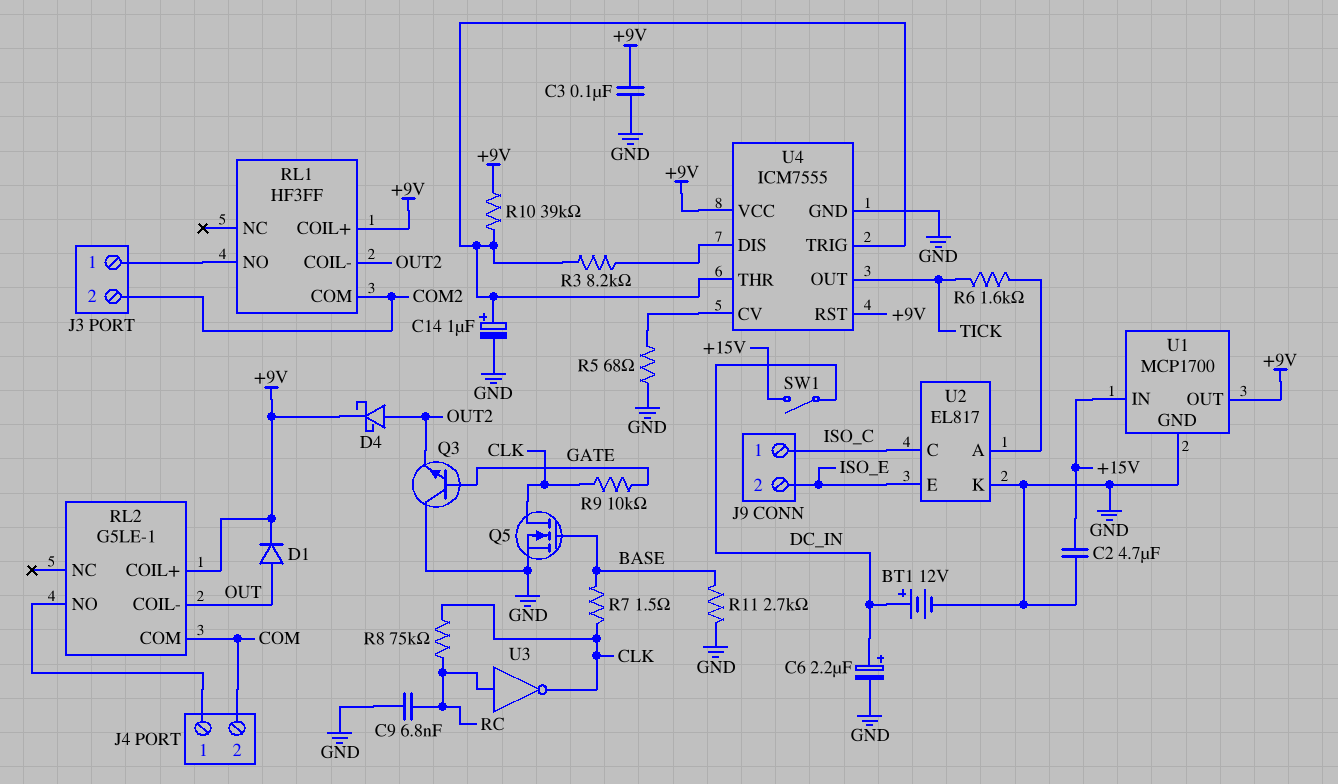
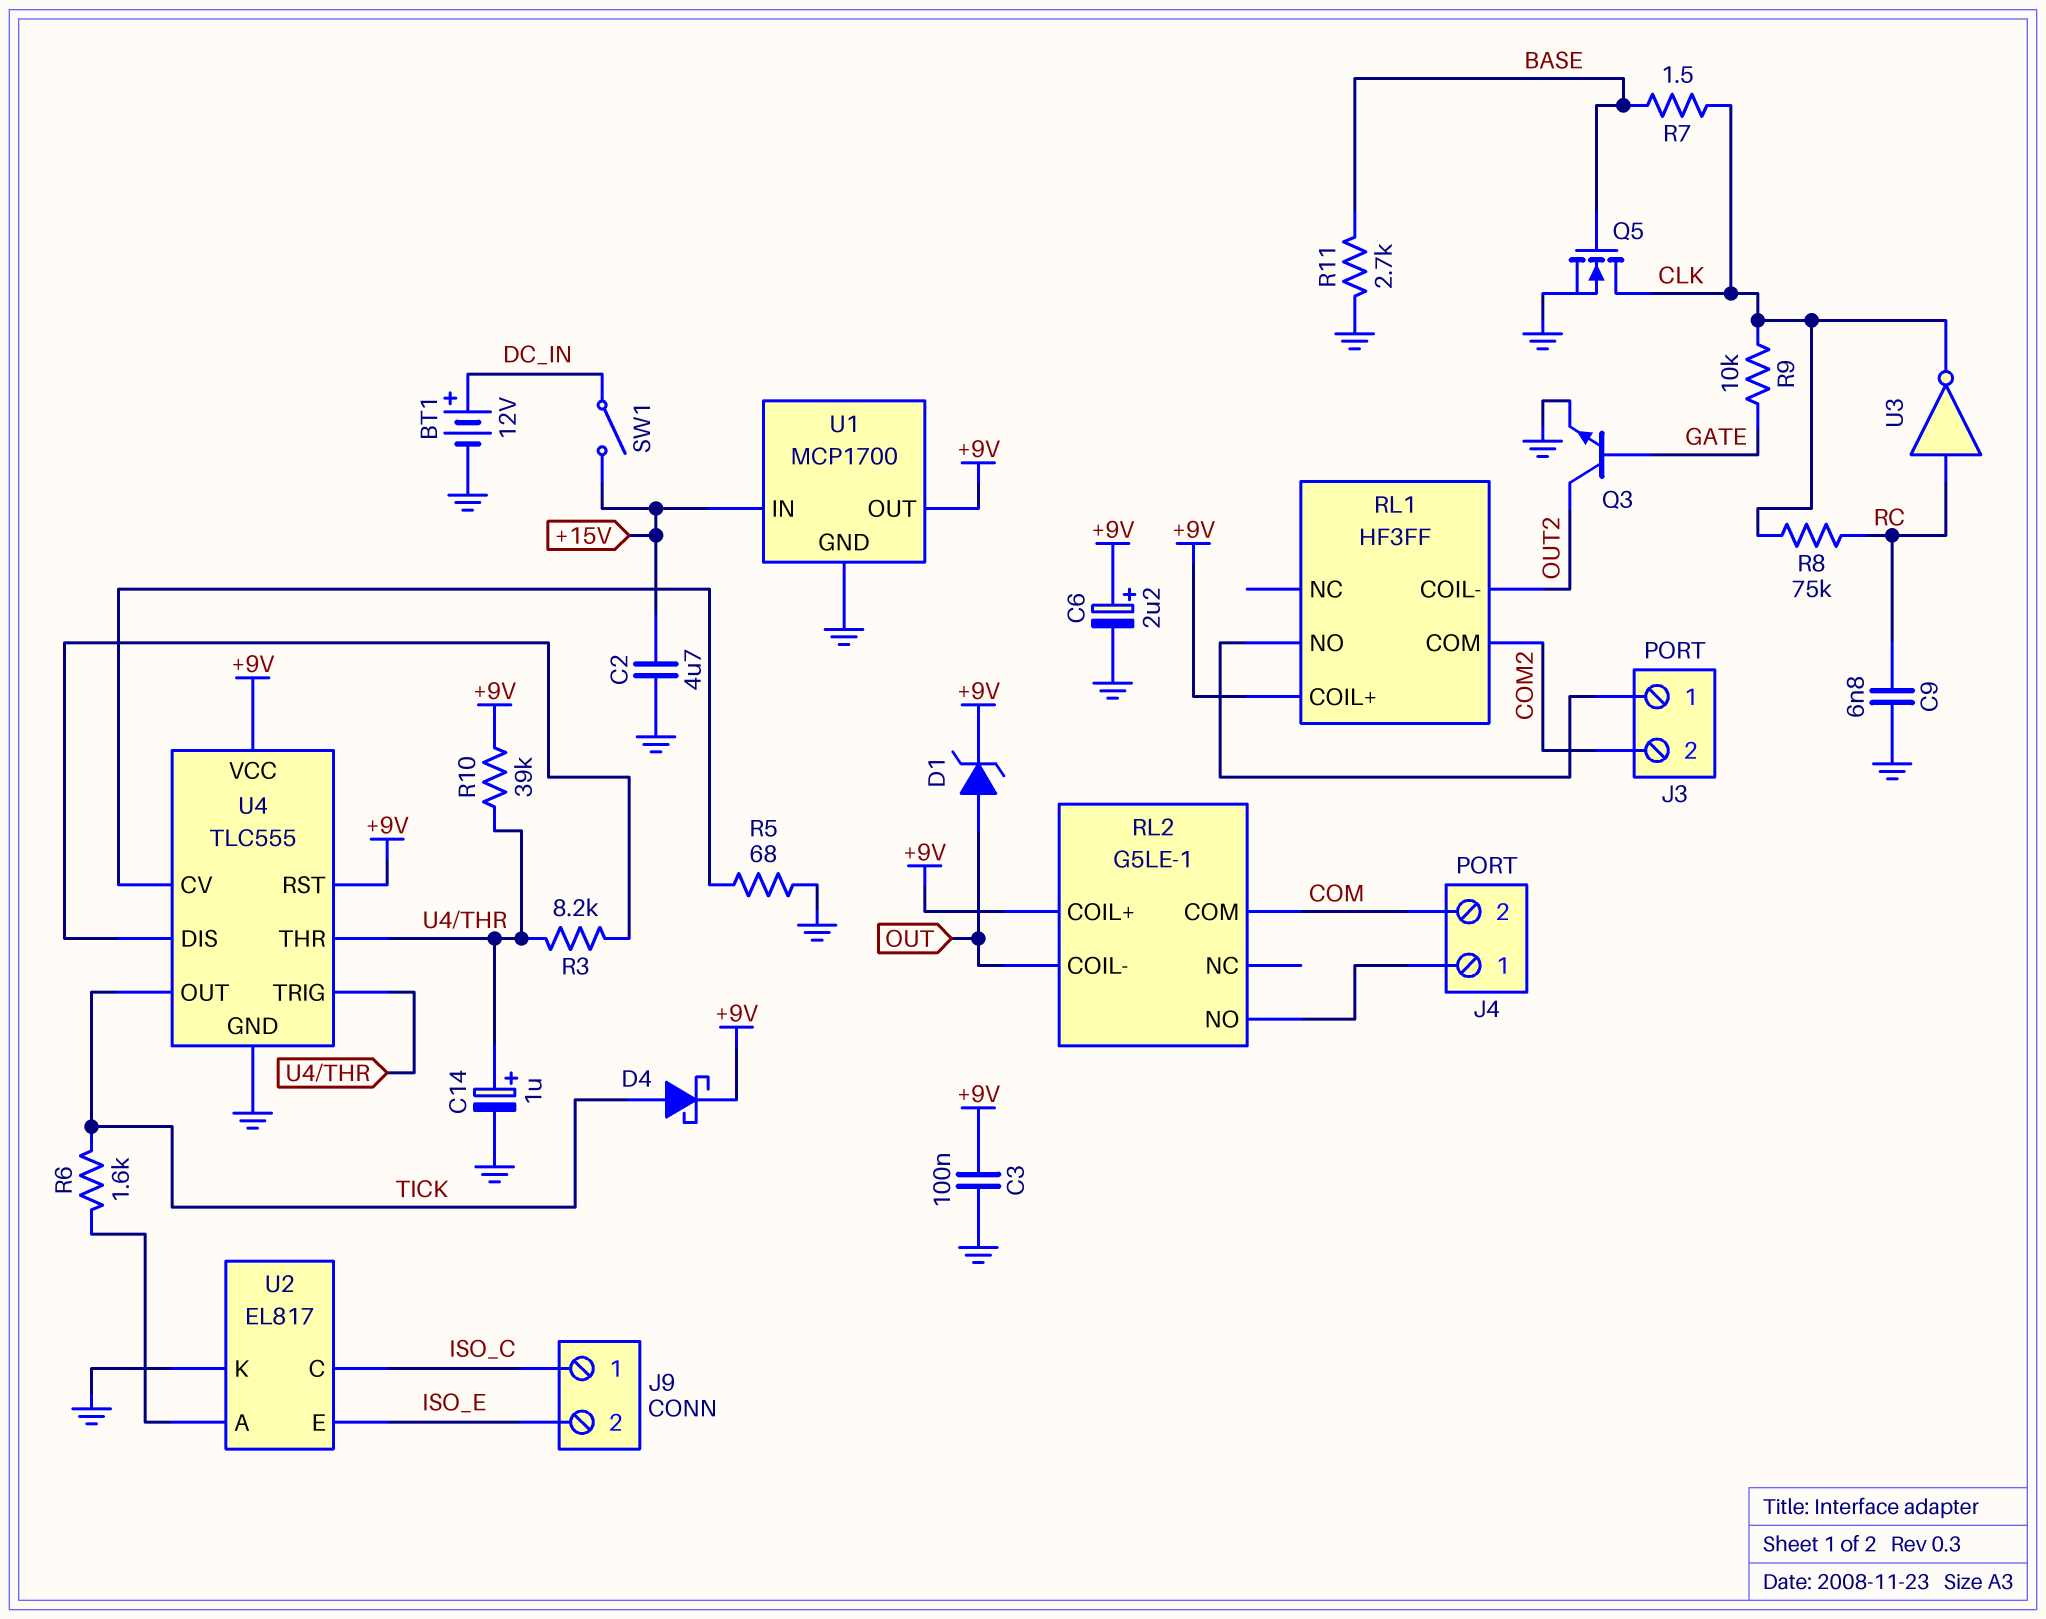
C6: 2.2uF (plus DC_IN, minus GND) -> 2.2uF (plus +9V, minus GND)
D1: diode (A OUT, K +9V) -> zener (A OUT, K +9V)
D4: schottky (A OUT2, K +9V) -> schottky (A TICK, K +9V)
Q3: NPN (B GATE, C GND, E OUT2) -> NPN (B GATE, C OUT2, E GND)
U4: ICM7555 -> TLC555

